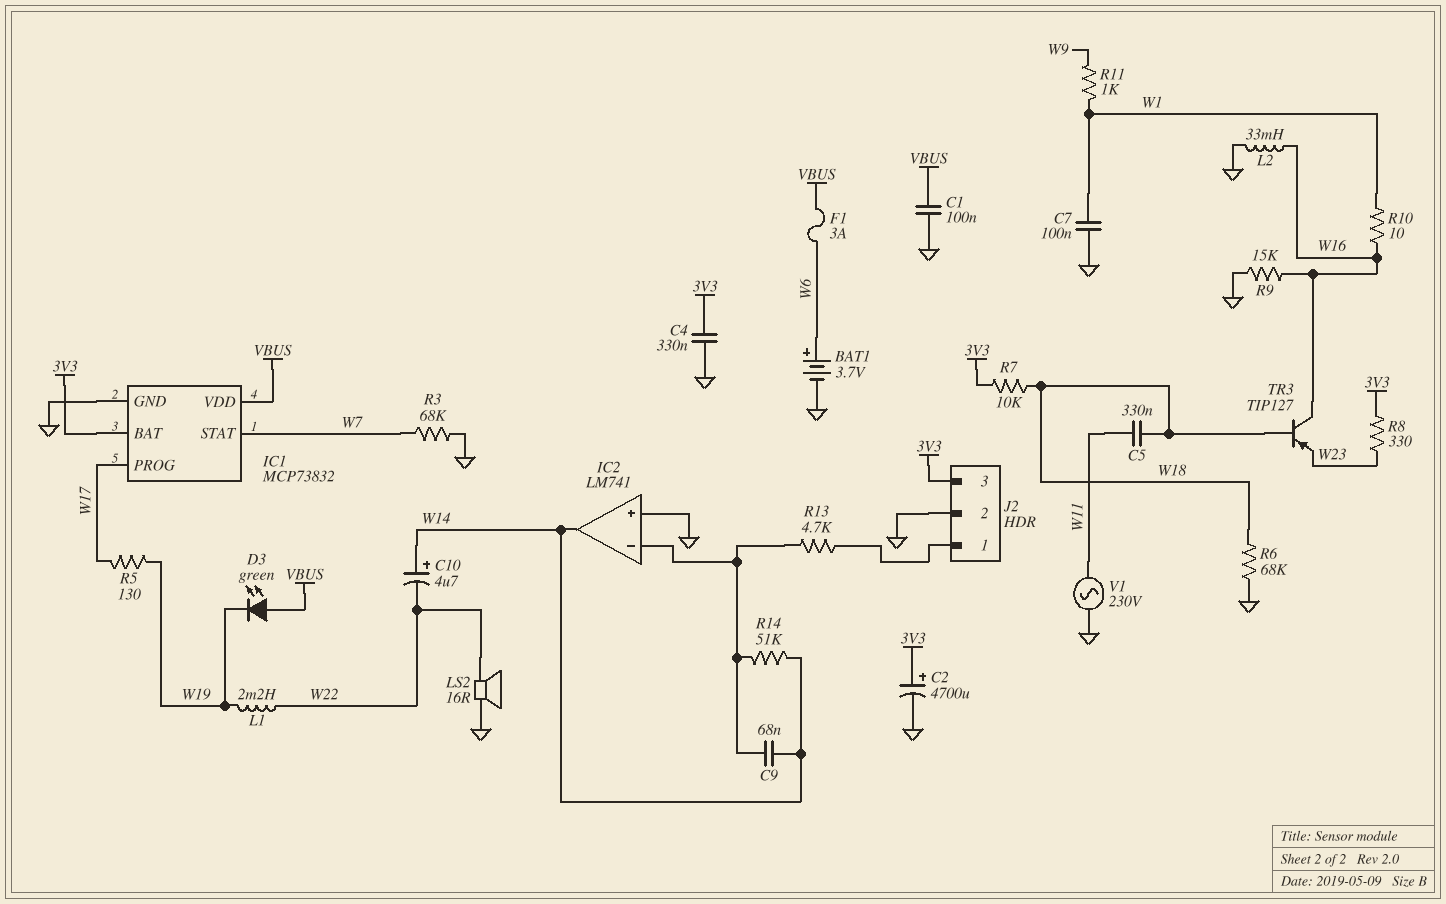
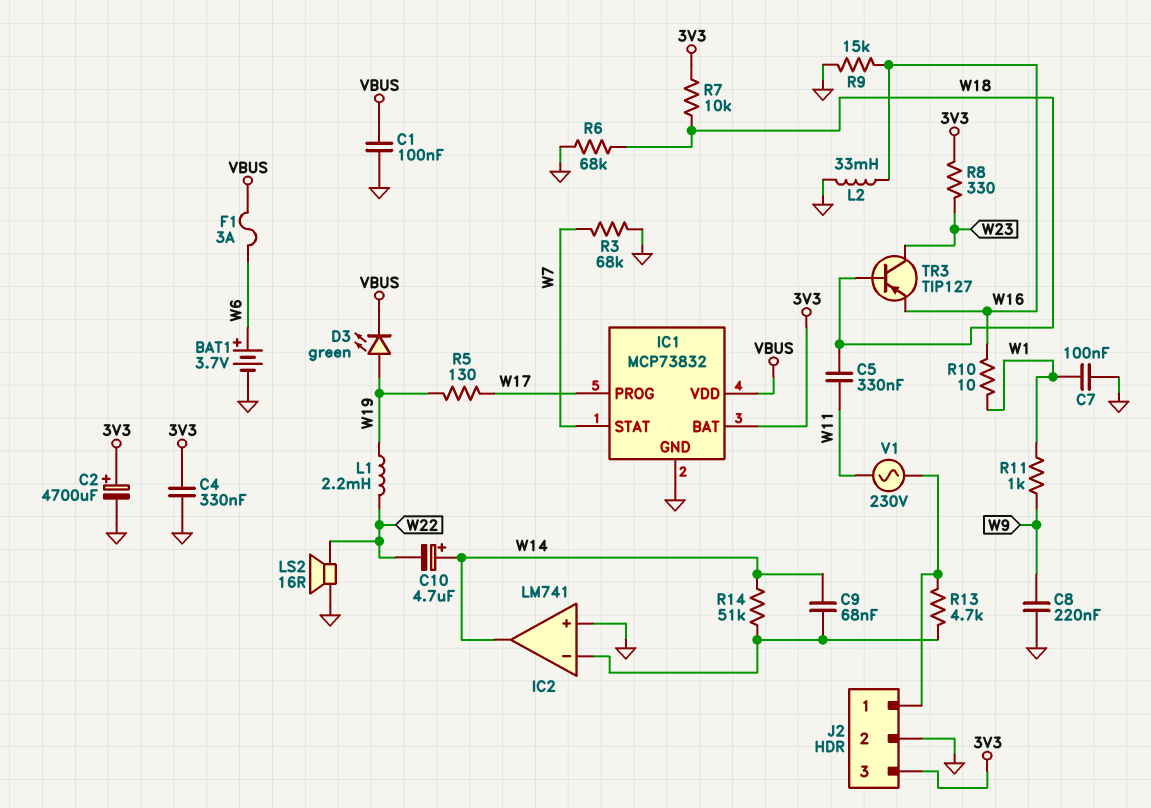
C8: none -> 220nF (GND, W9)
D3: LED green (A VBUS, K W19) -> LED green (A W19, K VBUS)
TR3: PNP TIP127 (B W18, C W16, E W23) -> PNP TIP127 (B W18, C W23, E W16)
V1: AC 230V (GND, W11) -> AC 230V (J2/1, W11)

